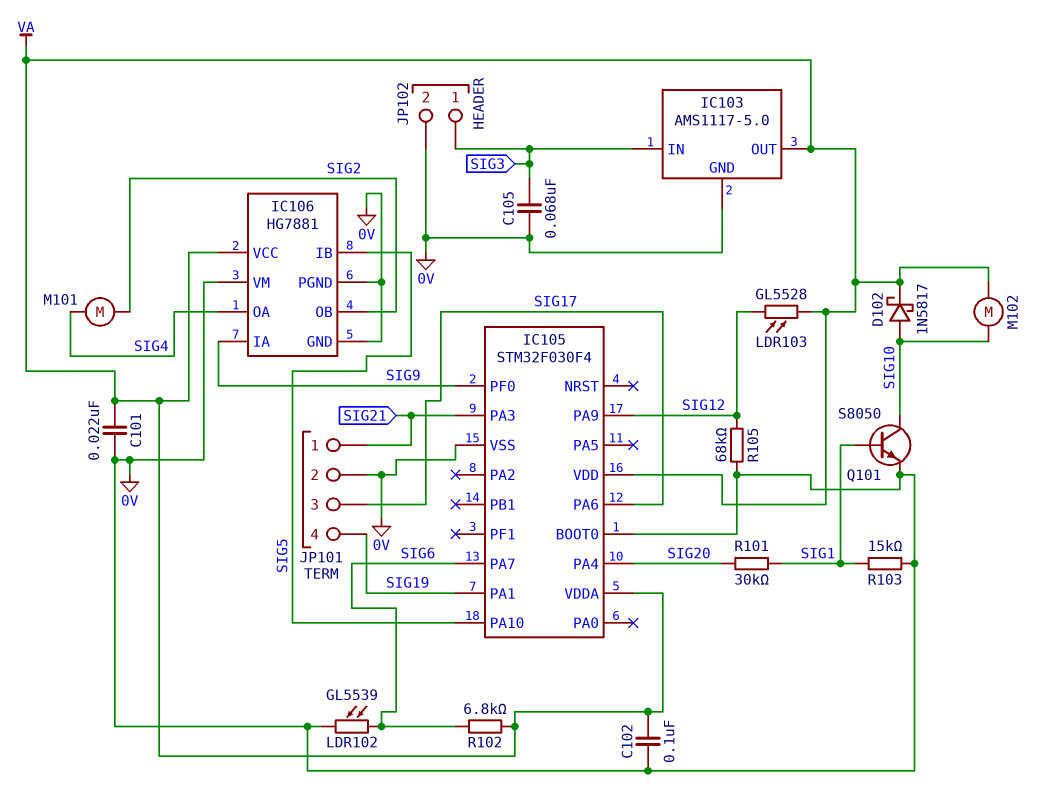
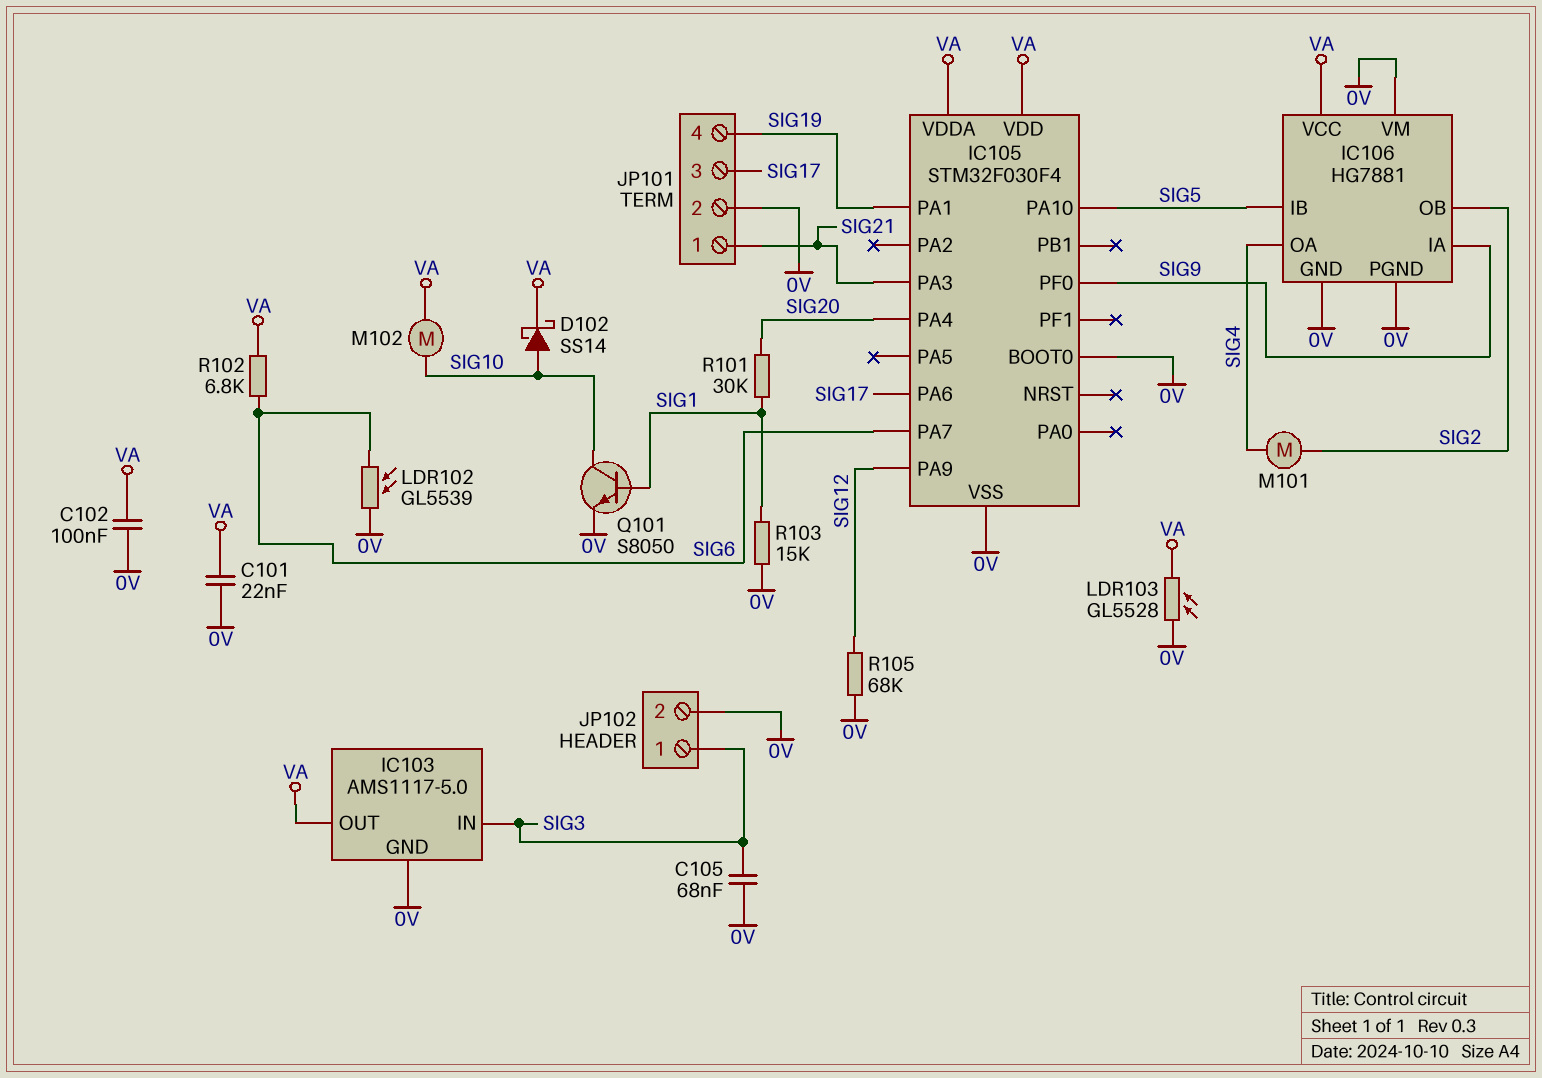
D102: schottky 1N5817 (A SIG10, K VA) -> schottky SS14 (A SIG10, K VA)
LDR103: GL5528 (SIG12, VA) -> GL5528 (0V, VA)

